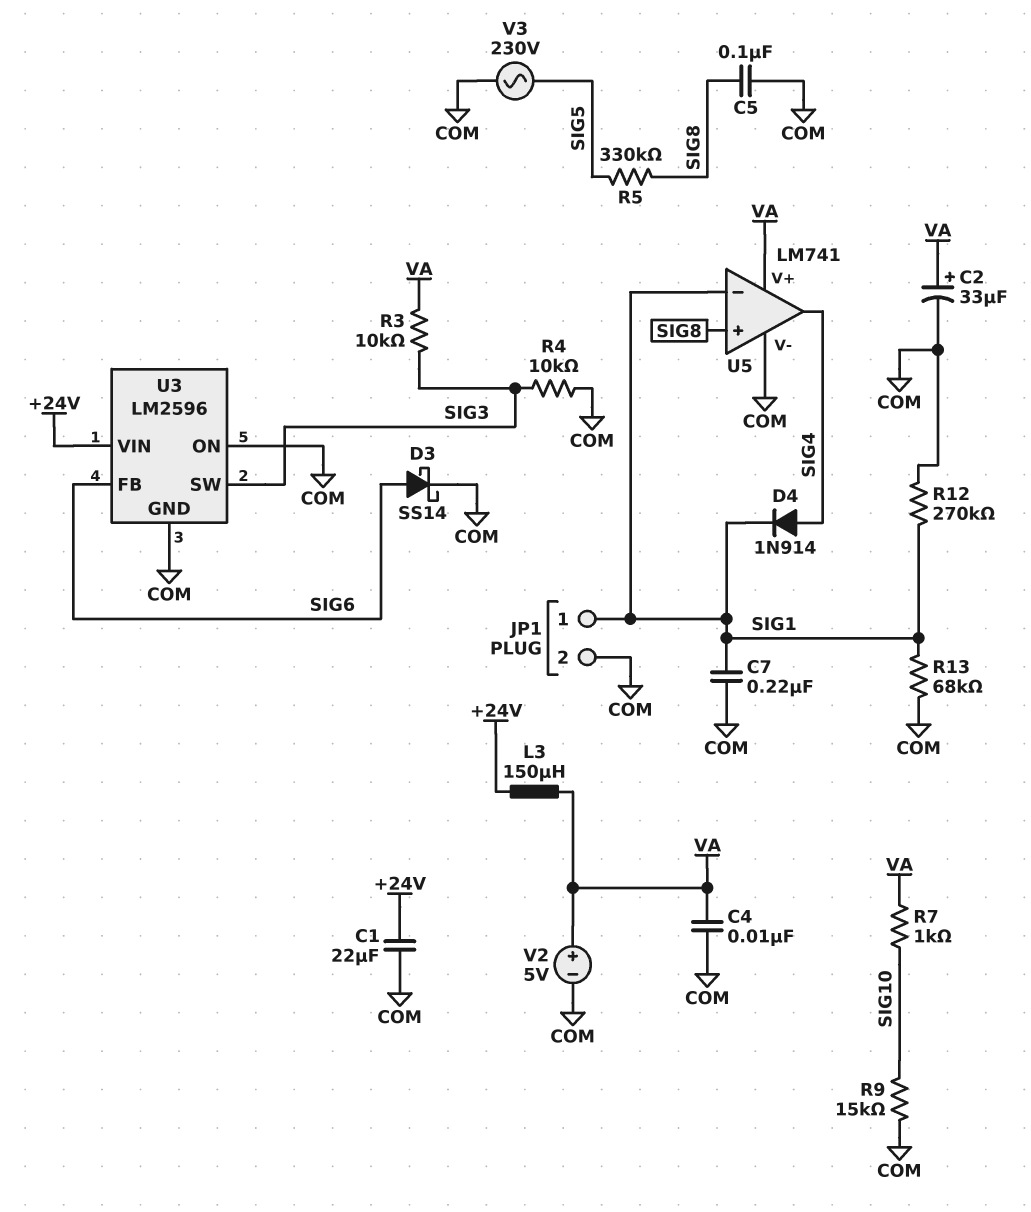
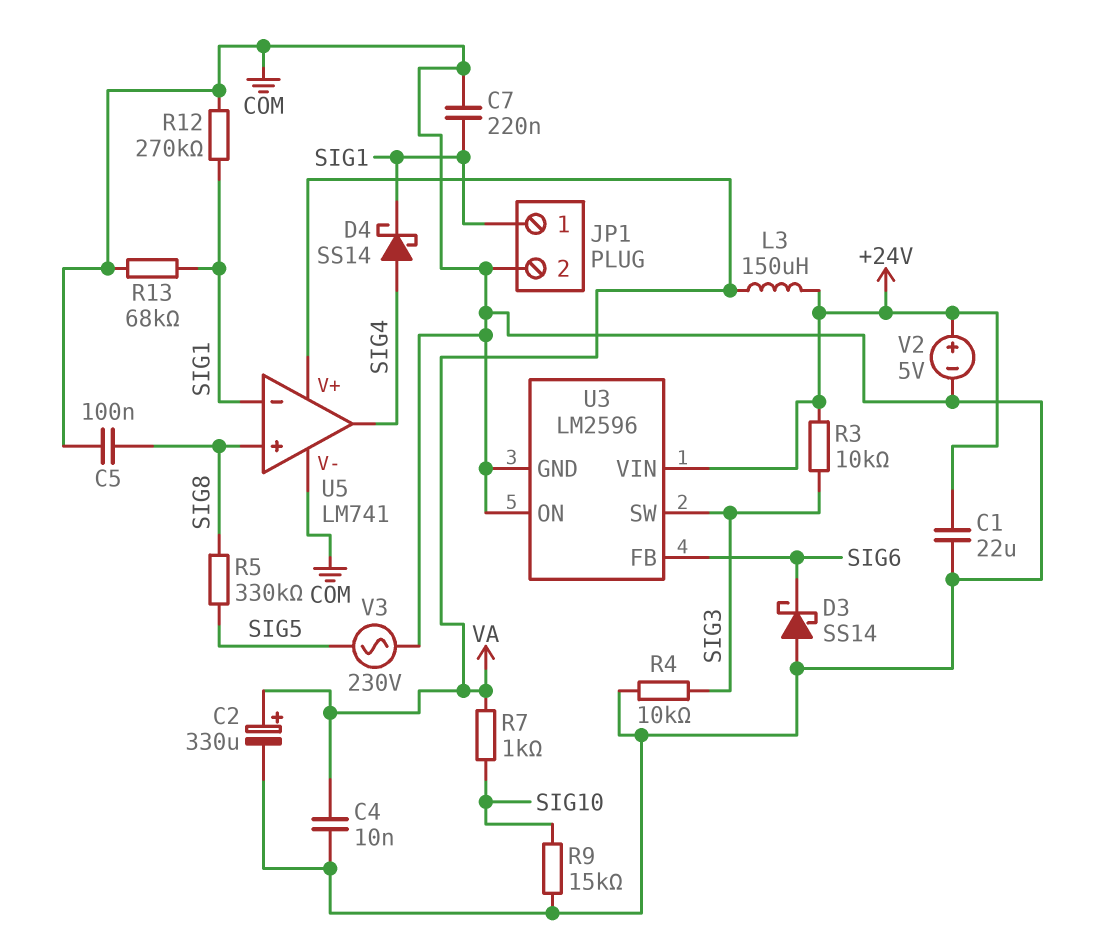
C2: 33uF (plus VA, minus COM) -> 330uF (plus VA, minus COM)
D3: schottky SS14 (A SIG6, K COM) -> schottky SS14 (A COM, K SIG6)
D4: diode 1N914 (A SIG4, K SIG1) -> schottky SS14 (A SIG4, K SIG1)
R3: 10k (SIG3, VA) -> 10k (+24V, SIG3)
V2: 5V (plus VA, minus COM) -> 5V (plus +24V, minus COM)

